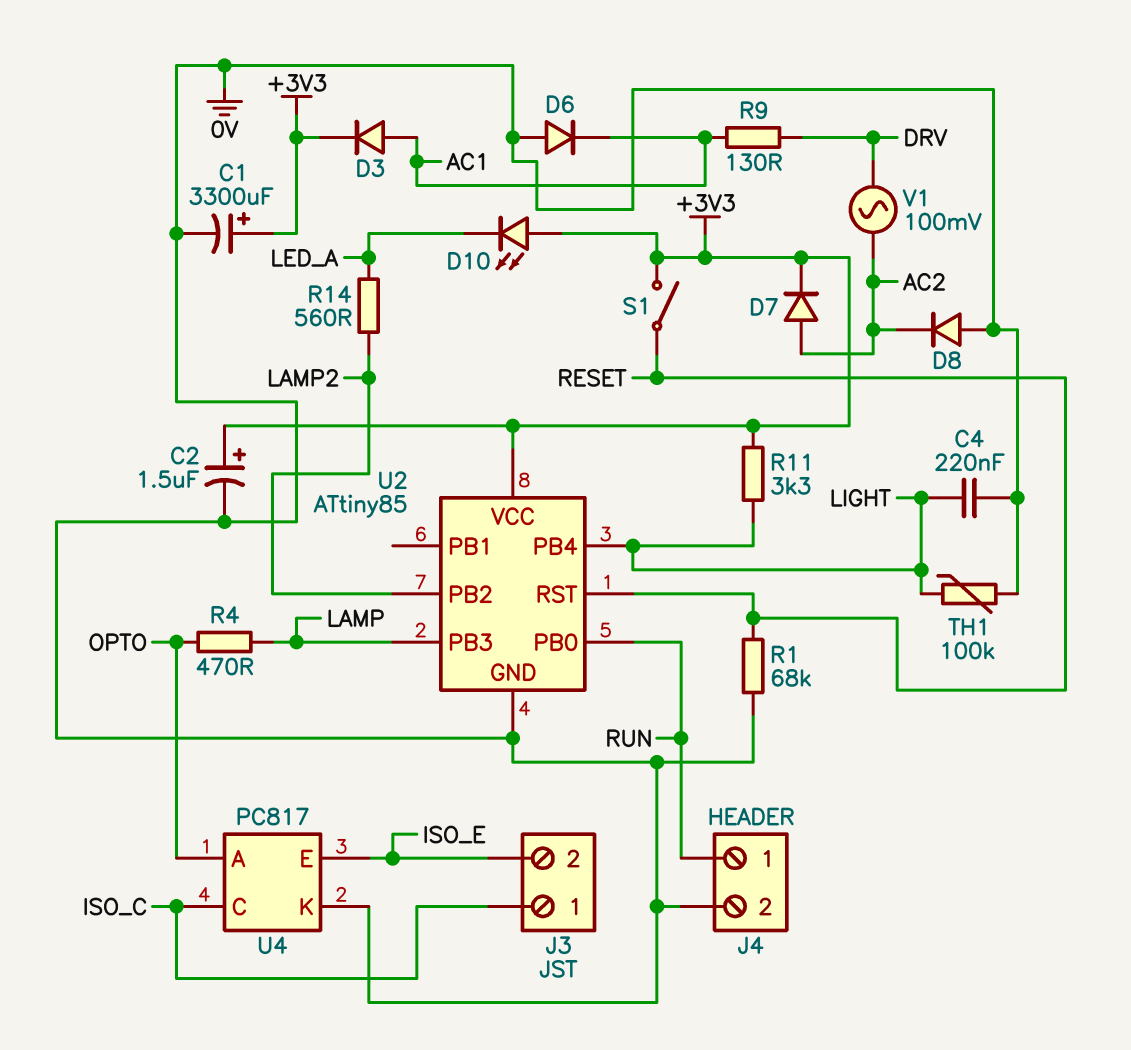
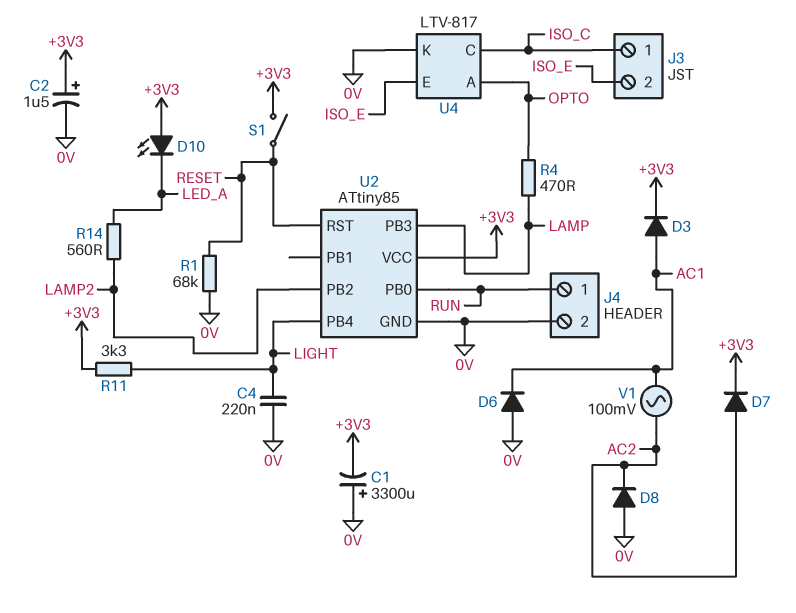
C1: 3300uF (plus +3V3, minus 0V) -> 3300uF (plus 0V, minus +3V3)
R9: 130 (AC1, DRV) -> none
TH1: 100k (0V, LIGHT) -> none
U4: PC817 -> LTV-817
V1: AC 100mV (AC2, DRV) -> AC 100mV (AC1, AC2)

